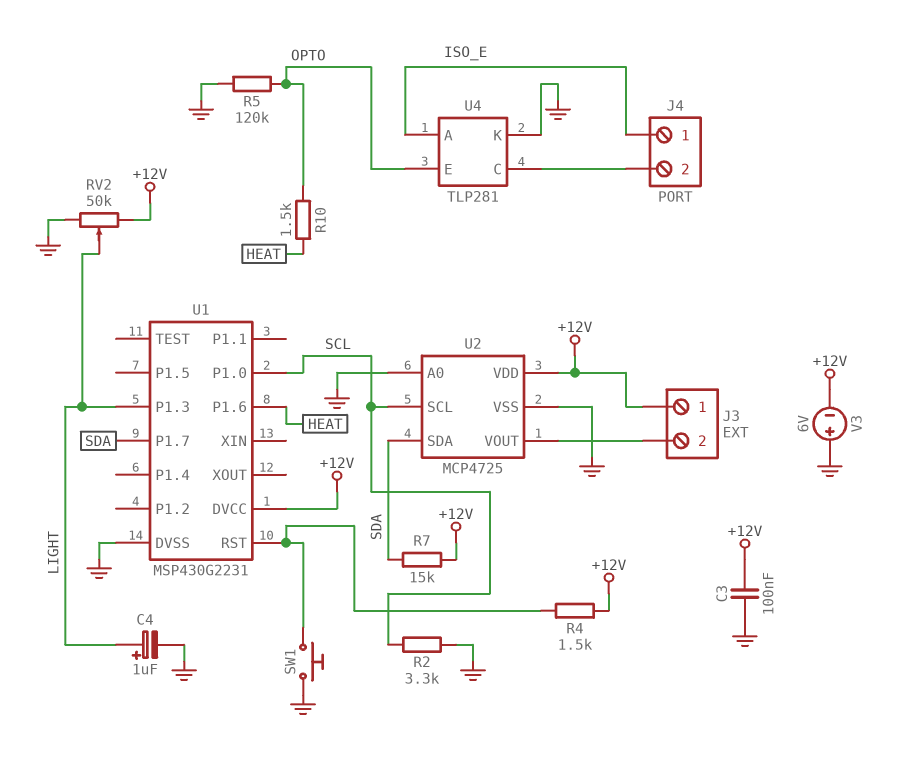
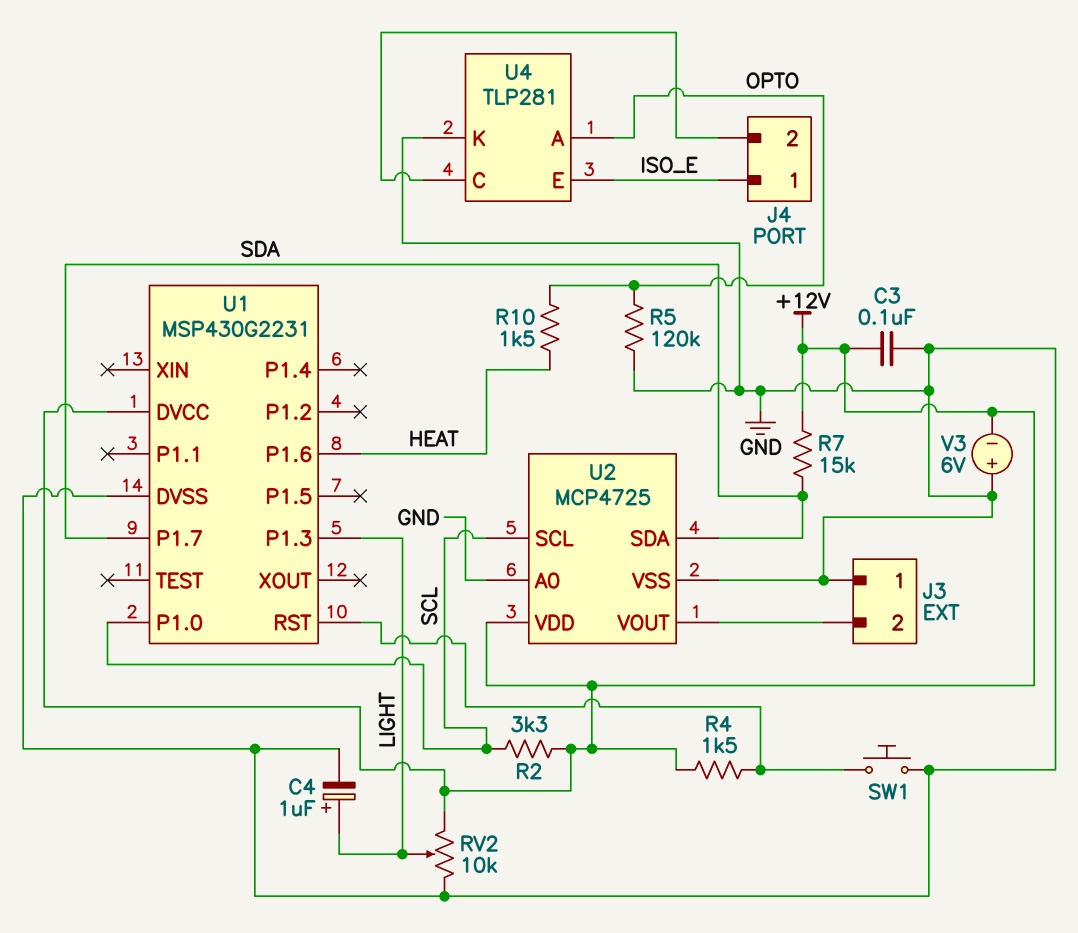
J3 pin 1: +12V -> GND
R2: 3.3k (GND, SCL) -> 3.3k (+12V, SCL)
RV2: 50k (+12V, GND, wiper LIGHT) -> 10k (+12V, GND, wiper LIGHT)
U4 pin A: ISO_E -> OPTO
U4 pin E: OPTO -> ISO_E

